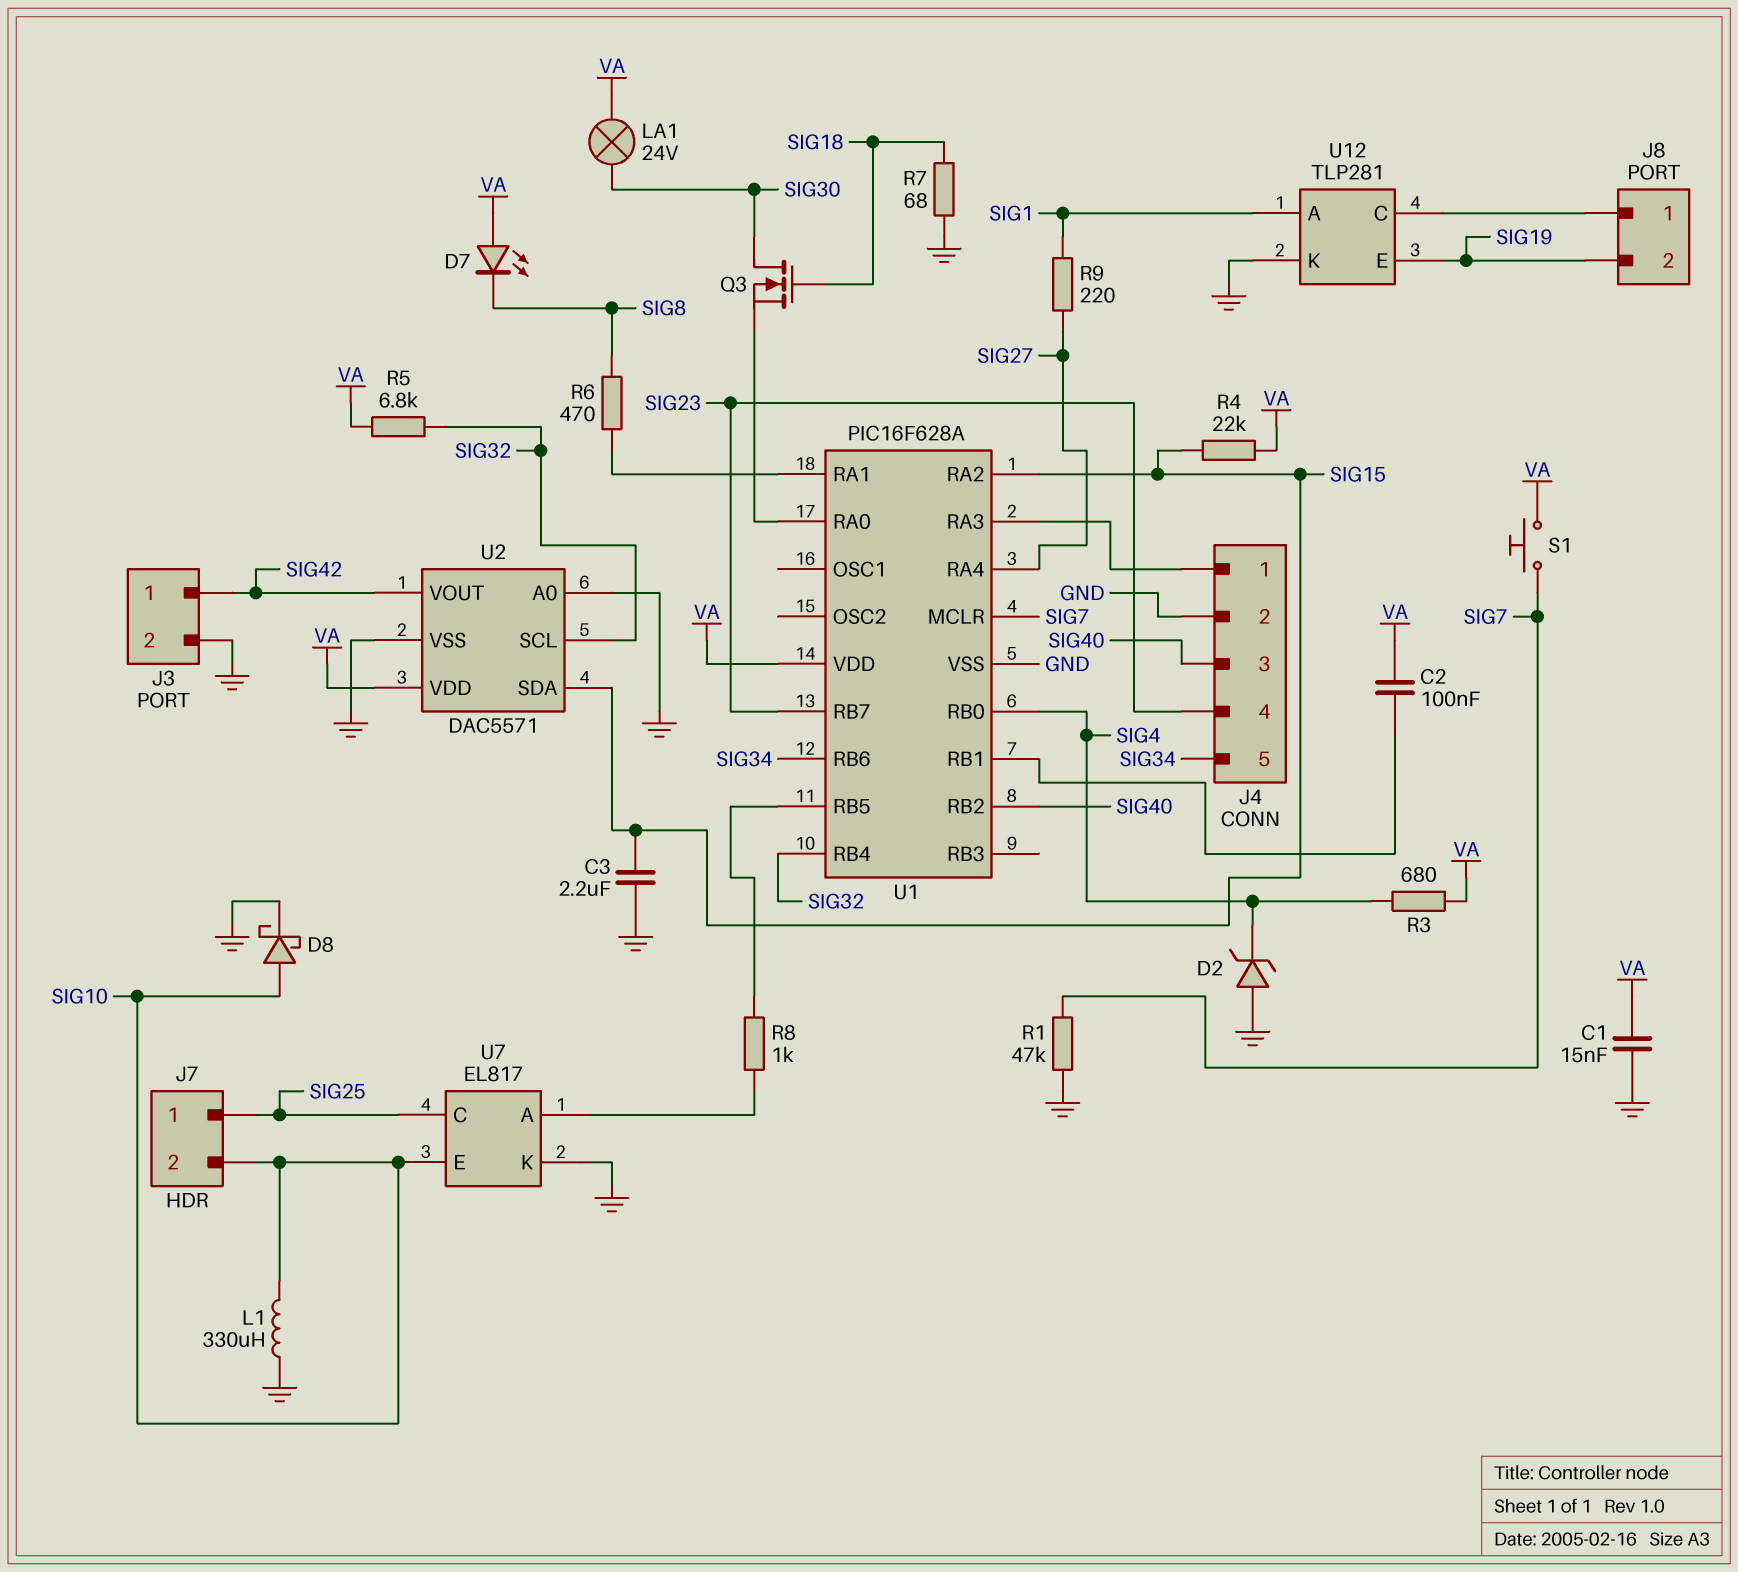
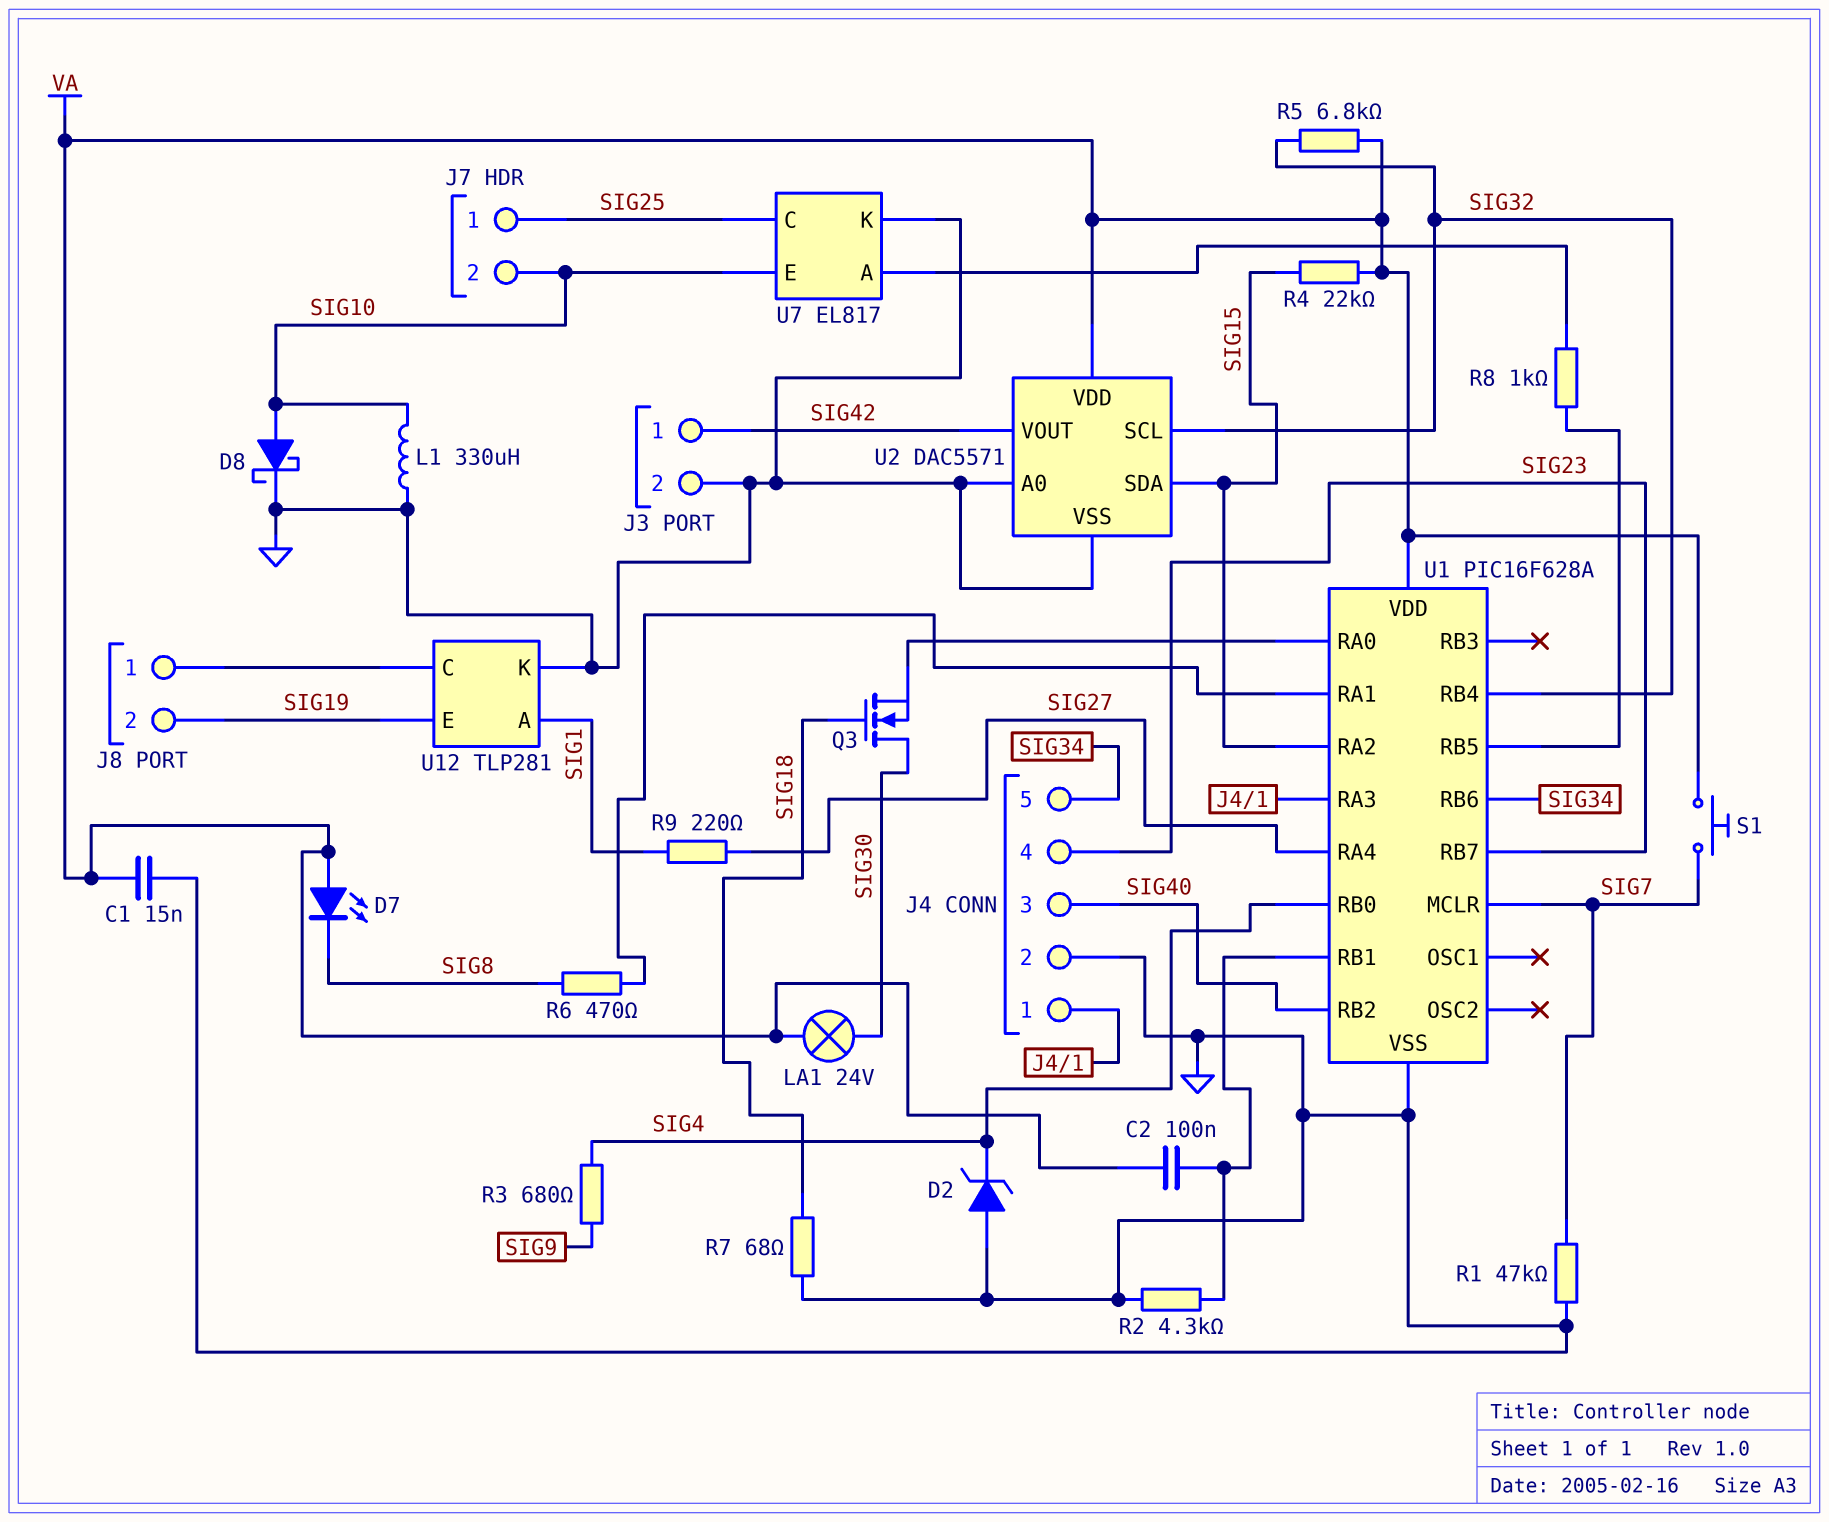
C3: 2.2uF (GND, SIG15) -> none
R2: none -> 4.3k (GND, U1/RB1)
R3: 680 (SIG4, VA) -> 680 (SIG4, SIG9)

